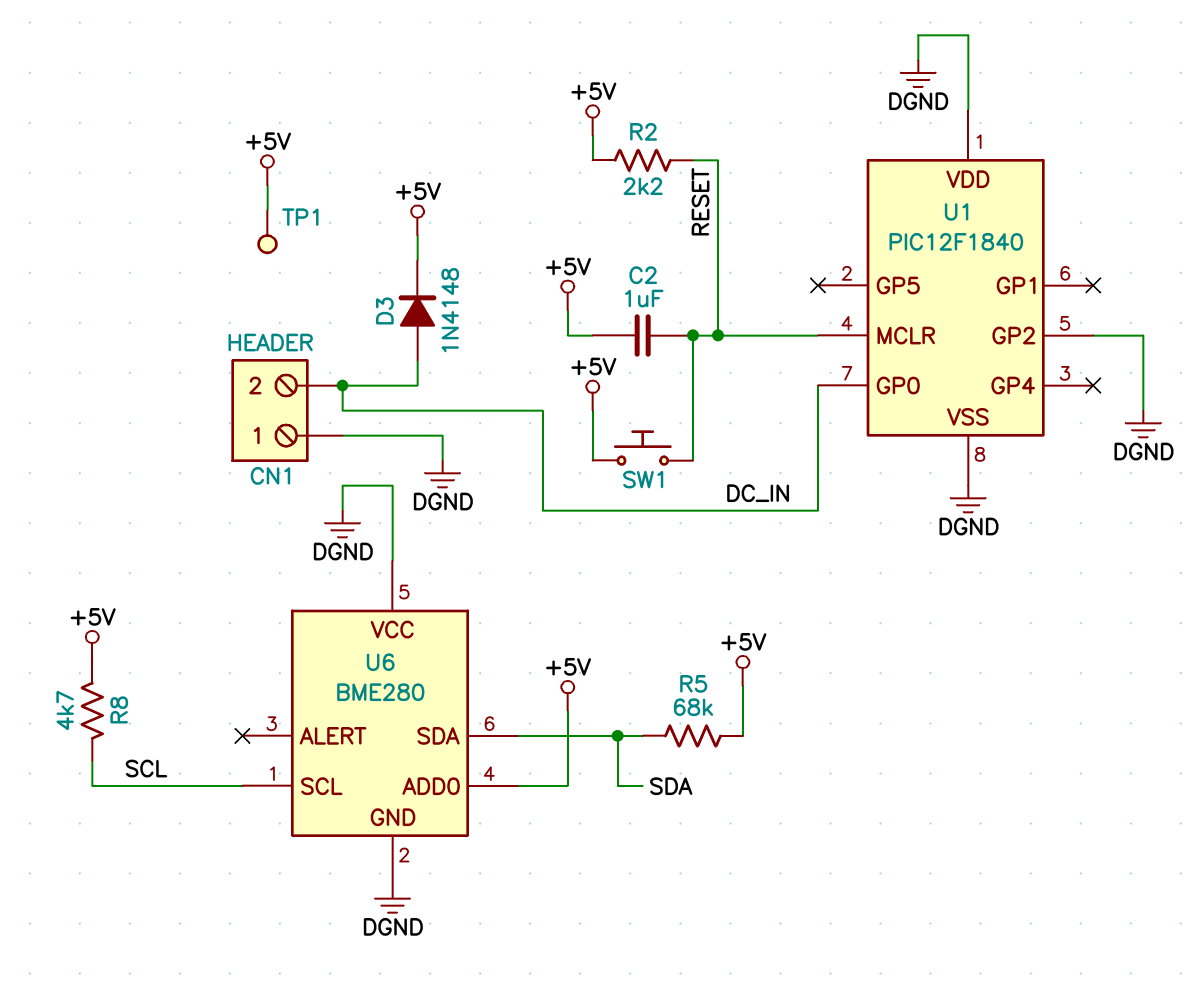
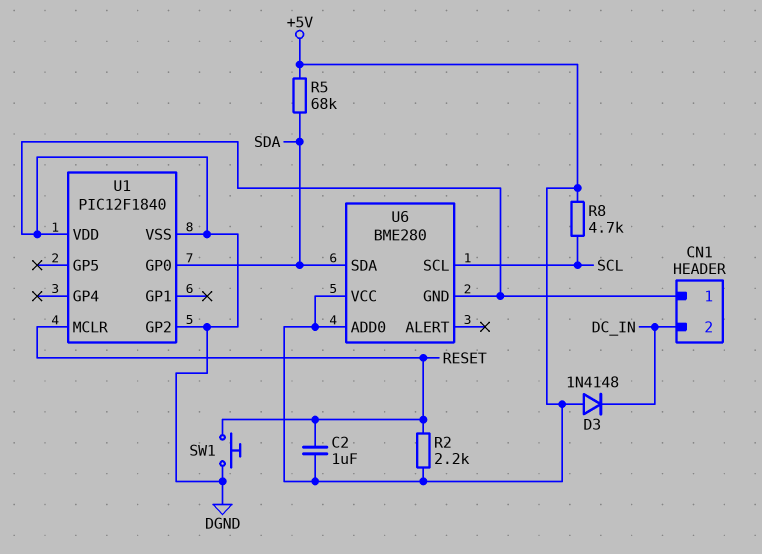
D3: diode 1N4148 (A DC_IN, K +5V) -> diode 1N4148 (A +5V, K DC_IN)
SW1: button (+5V, RESET) -> button (DGND, RESET)
TP1: test point (+5V) -> none
U1 pin GP0: DC_IN -> SDA
U6 pin VCC: DGND -> +5V

